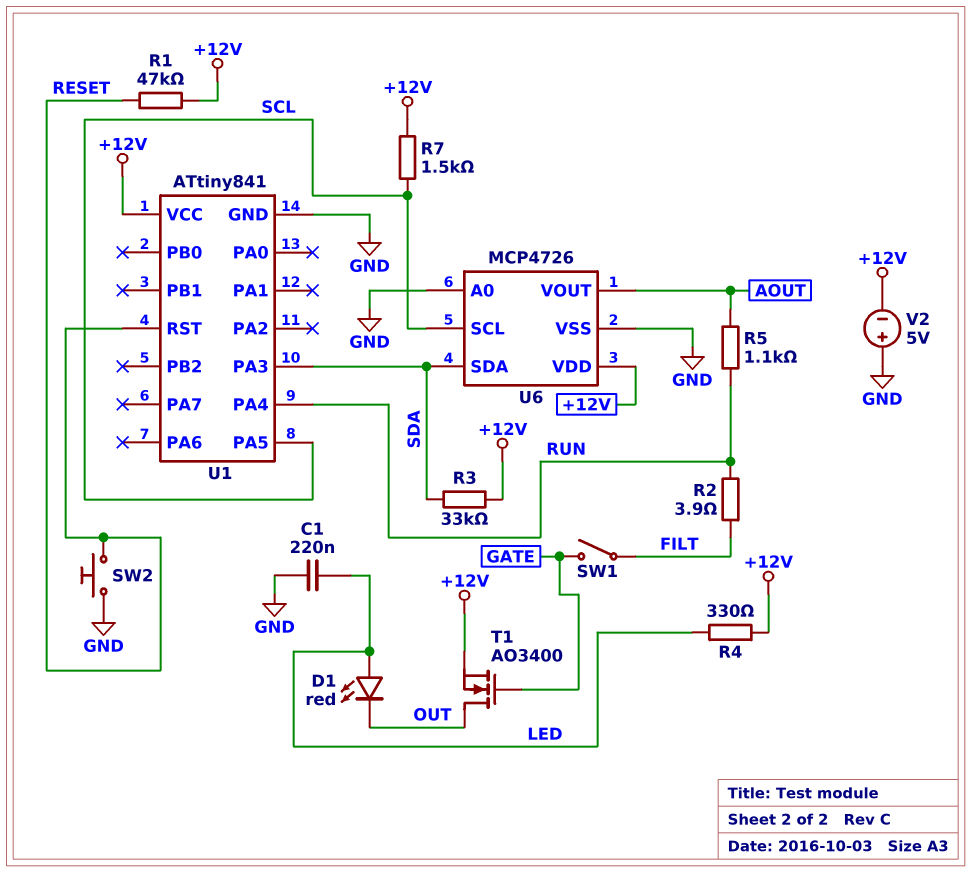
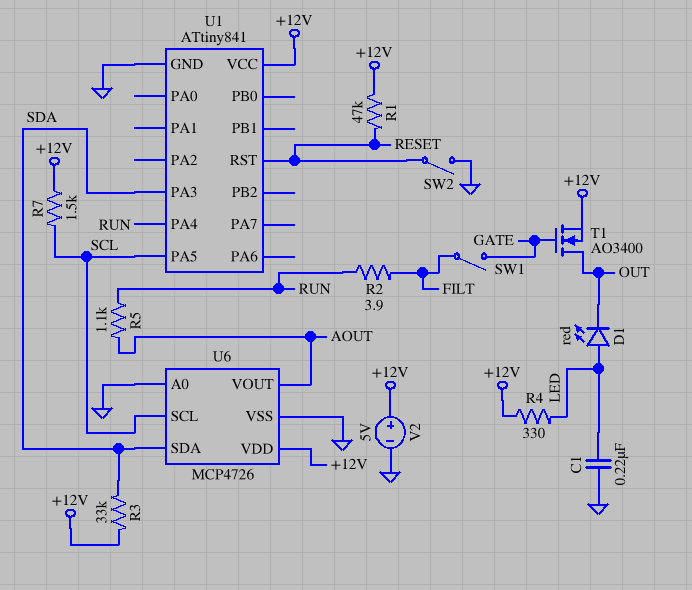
SW2: button (GND, RESET) -> switch (GND, RESET)
V2: 5V (plus GND, minus +12V) -> 5V (plus +12V, minus GND)

